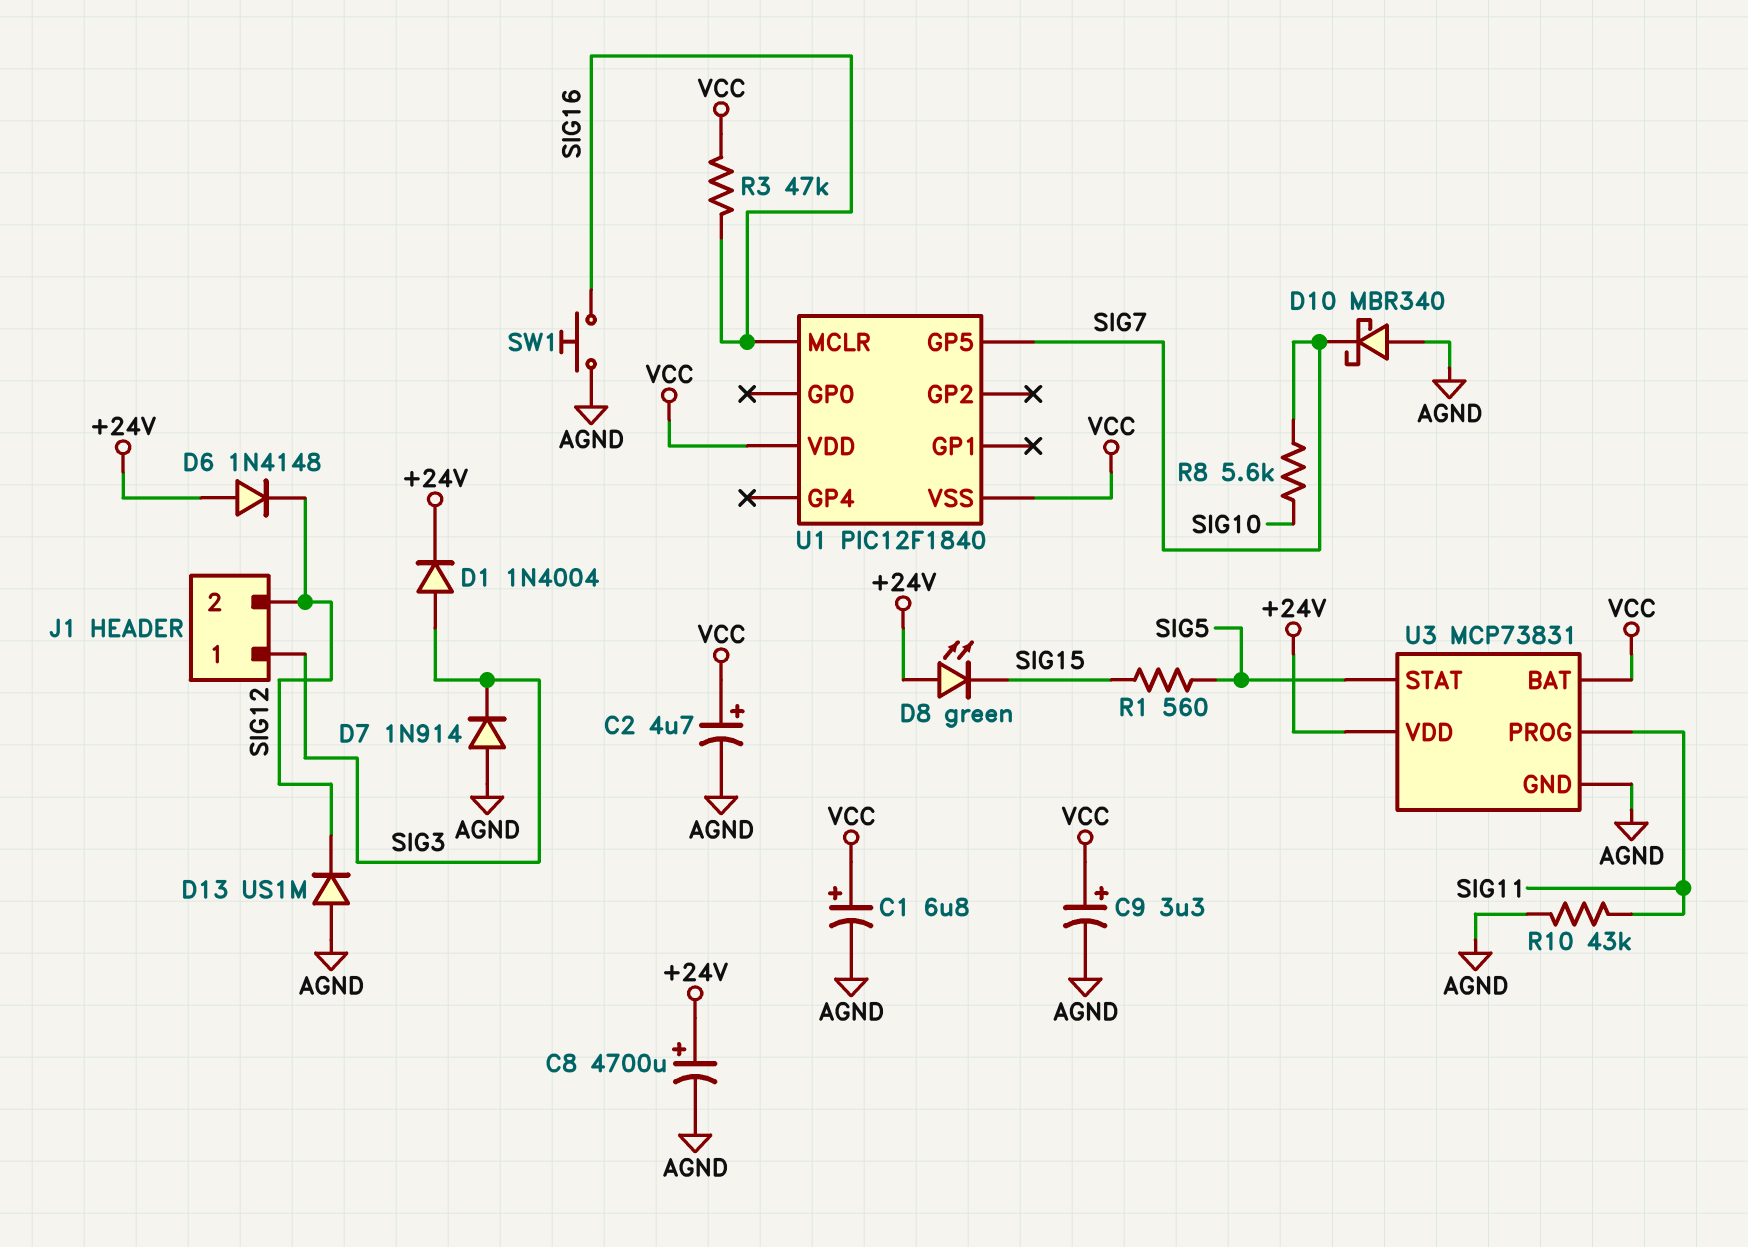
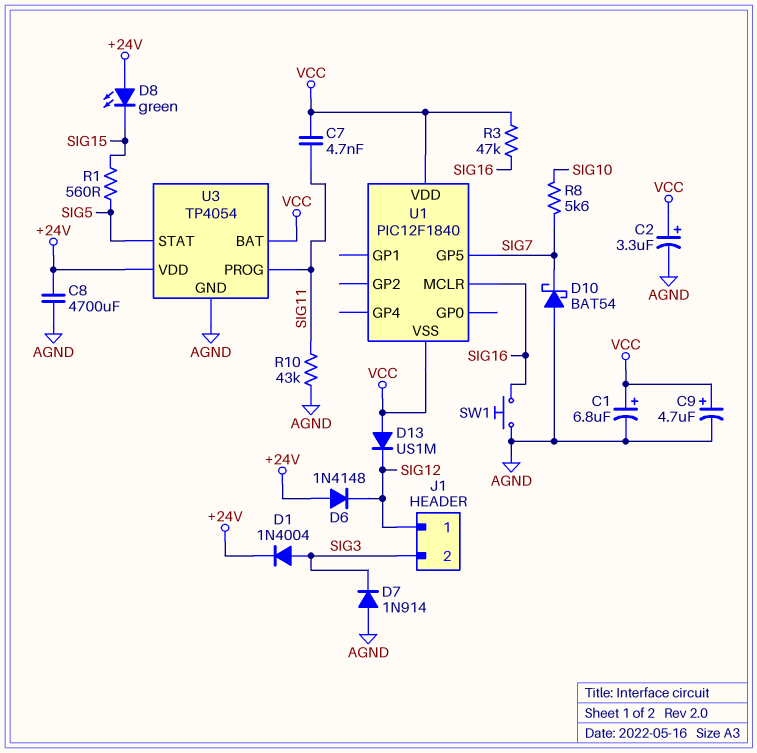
C2: 4.7uF (plus VCC, minus AGND) -> 3.3uF (plus VCC, minus AGND)
C7: none -> 4.7nF (SIG11, VCC)
C8: 4700uF (plus +24V, minus AGND) -> 4700uF (+24V, AGND)
C9: 3.3uF (plus VCC, minus AGND) -> 4.7uF (plus VCC, minus AGND)
D10: schottky MBR340 (A AGND, K SIG7) -> schottky BAT54 (A AGND, K SIG7)
D13: diode US1M (A AGND, K SIG12) -> diode US1M (A VCC, K SIG12)
J1 pin 1: SIG3 -> SIG12
J1 pin 2: SIG12 -> SIG3
U3: MCP73831 -> TP4054

